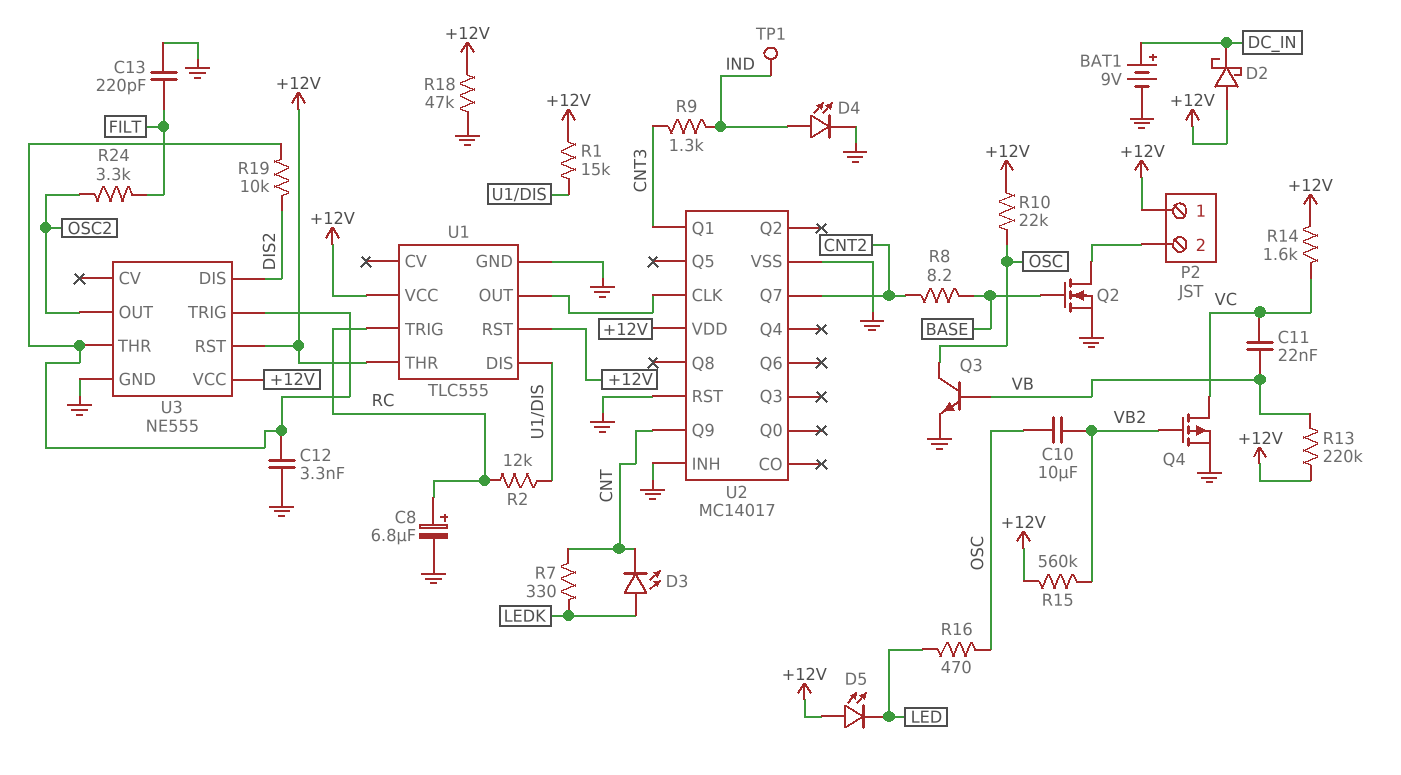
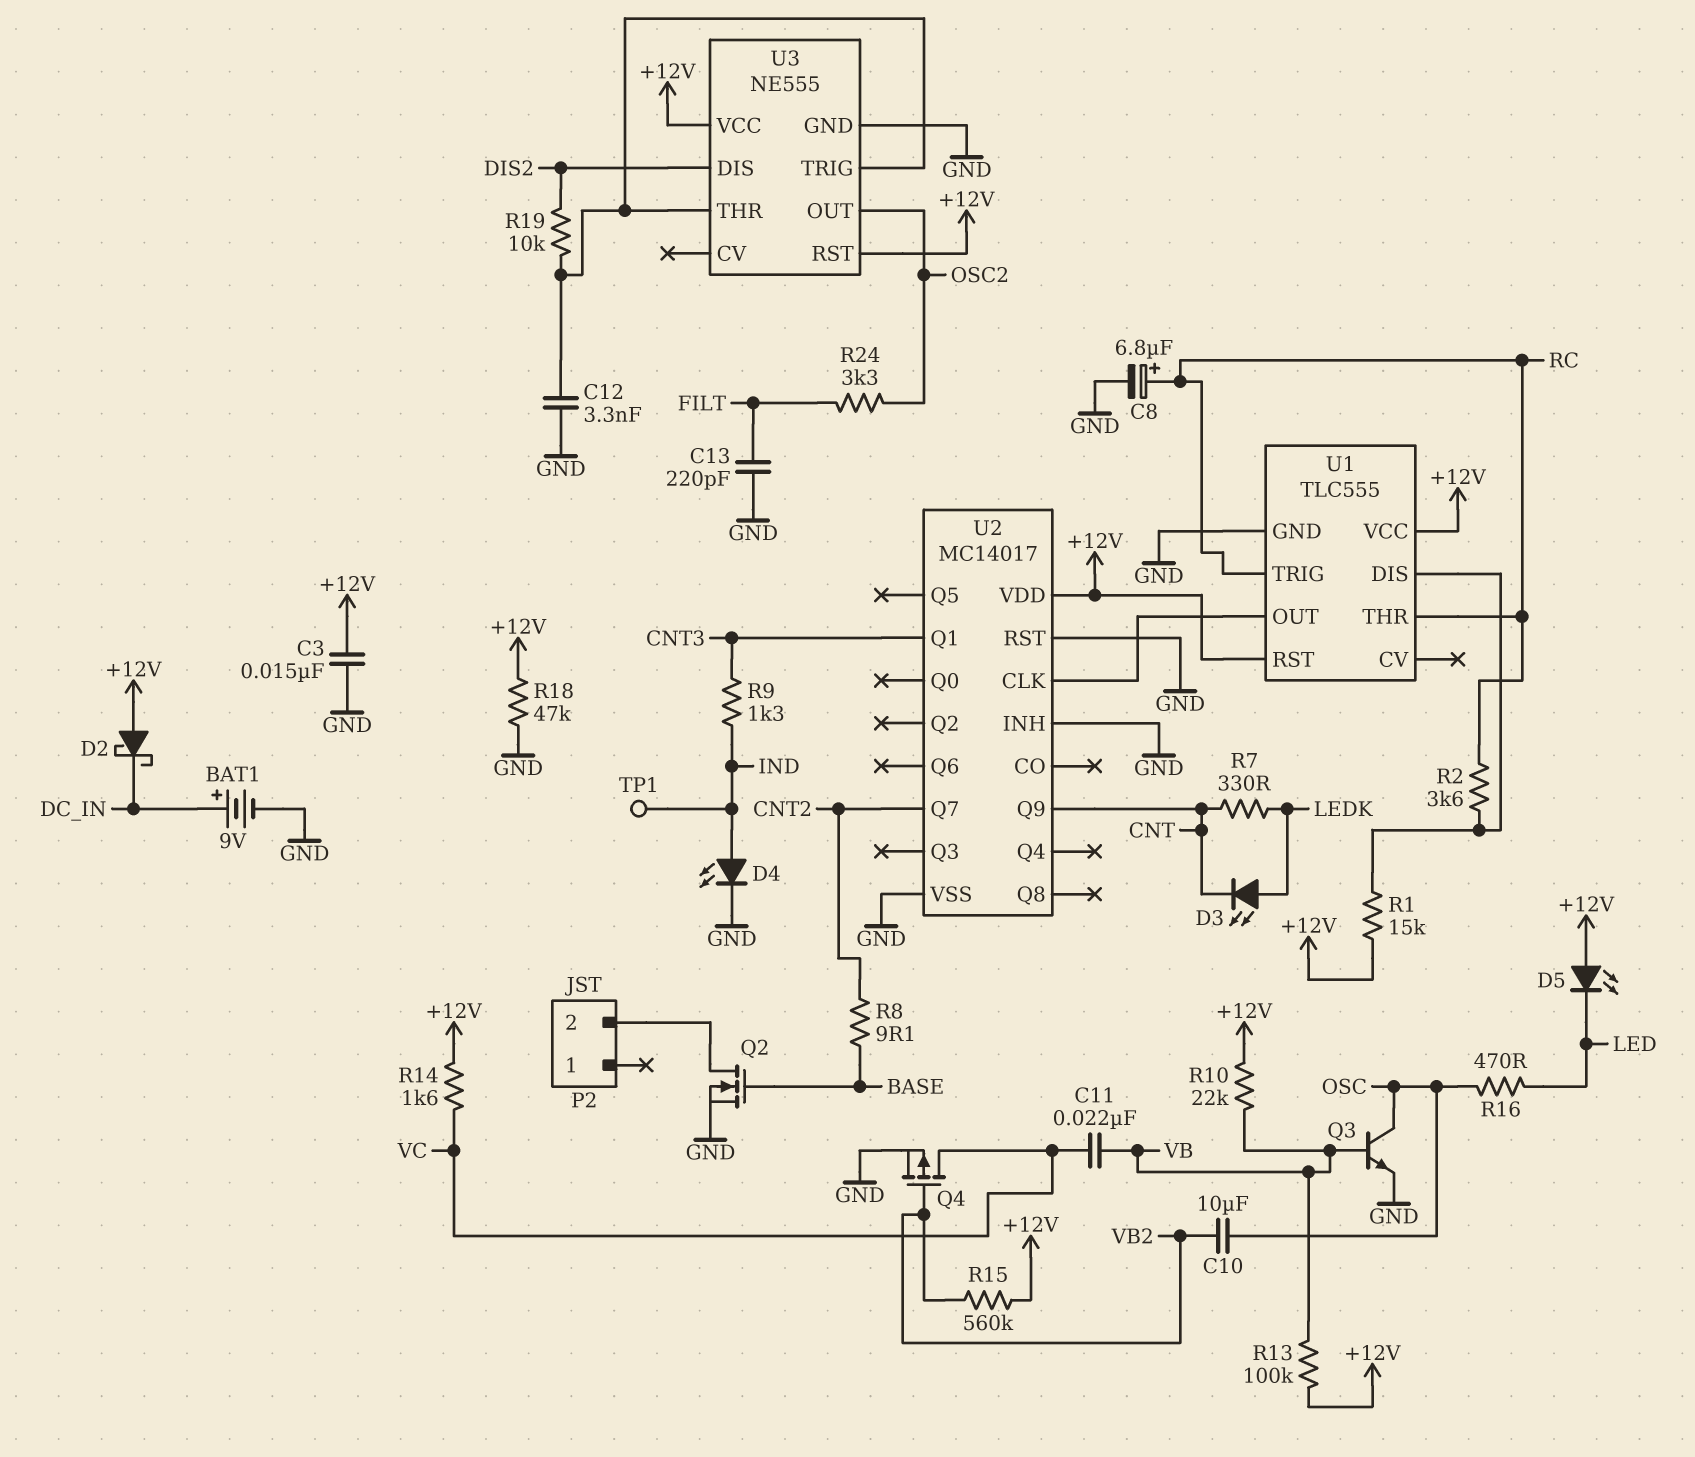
C3: none -> 15nF (+12V, GND)
P2 pin 1: +12V -> none
R2: 12k (RC, U1/DIS) -> 3.6k (RC, U1/DIS)
R8: 8.2 (BASE, CNT2) -> 9.1 (BASE, CNT2)
R10: 22k (+12V, OSC) -> 22k (+12V, VB)
R13: 220k (+12V, VB) -> 100k (+12V, VB)
U1 pin THR: +12V -> RC

